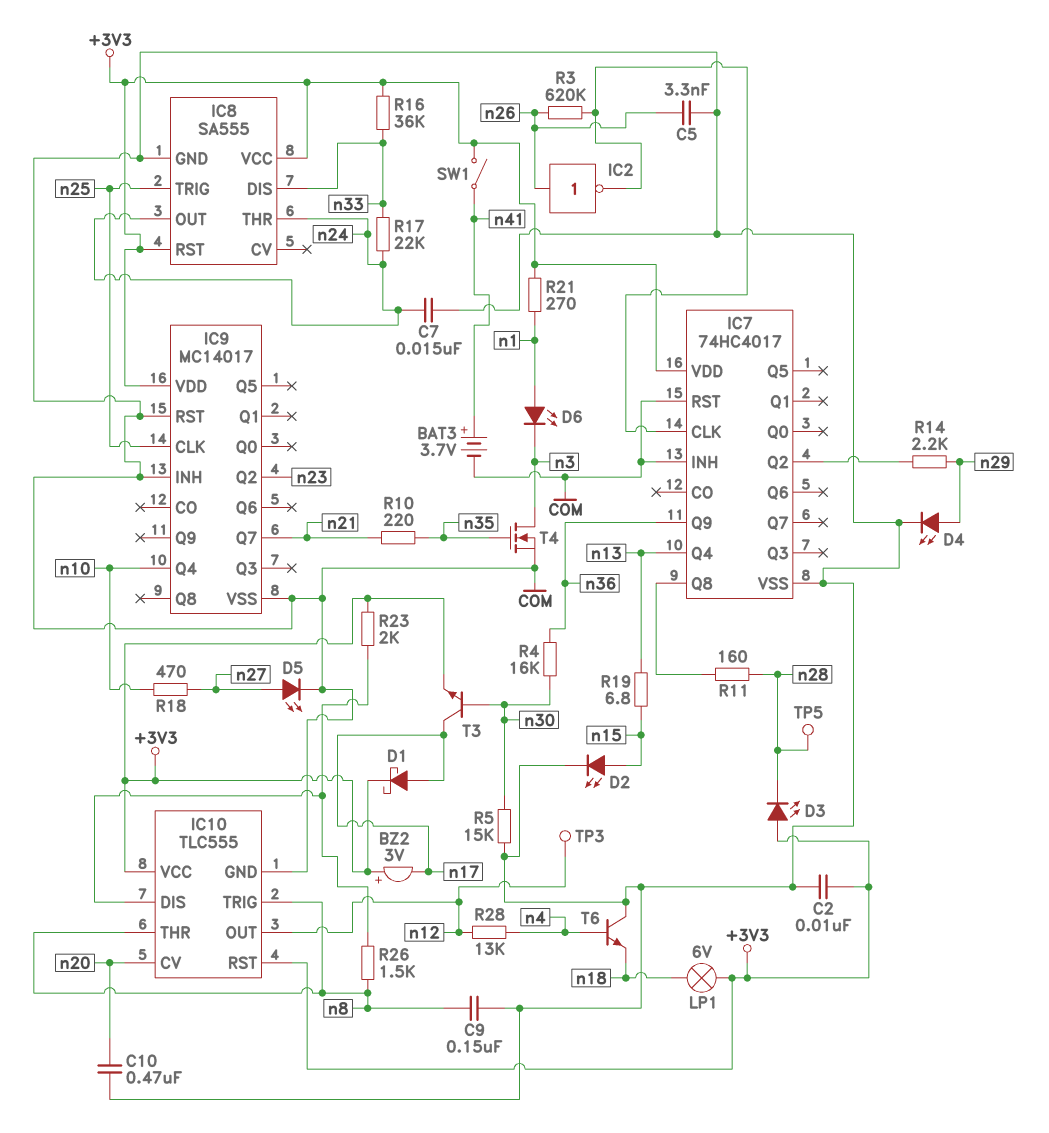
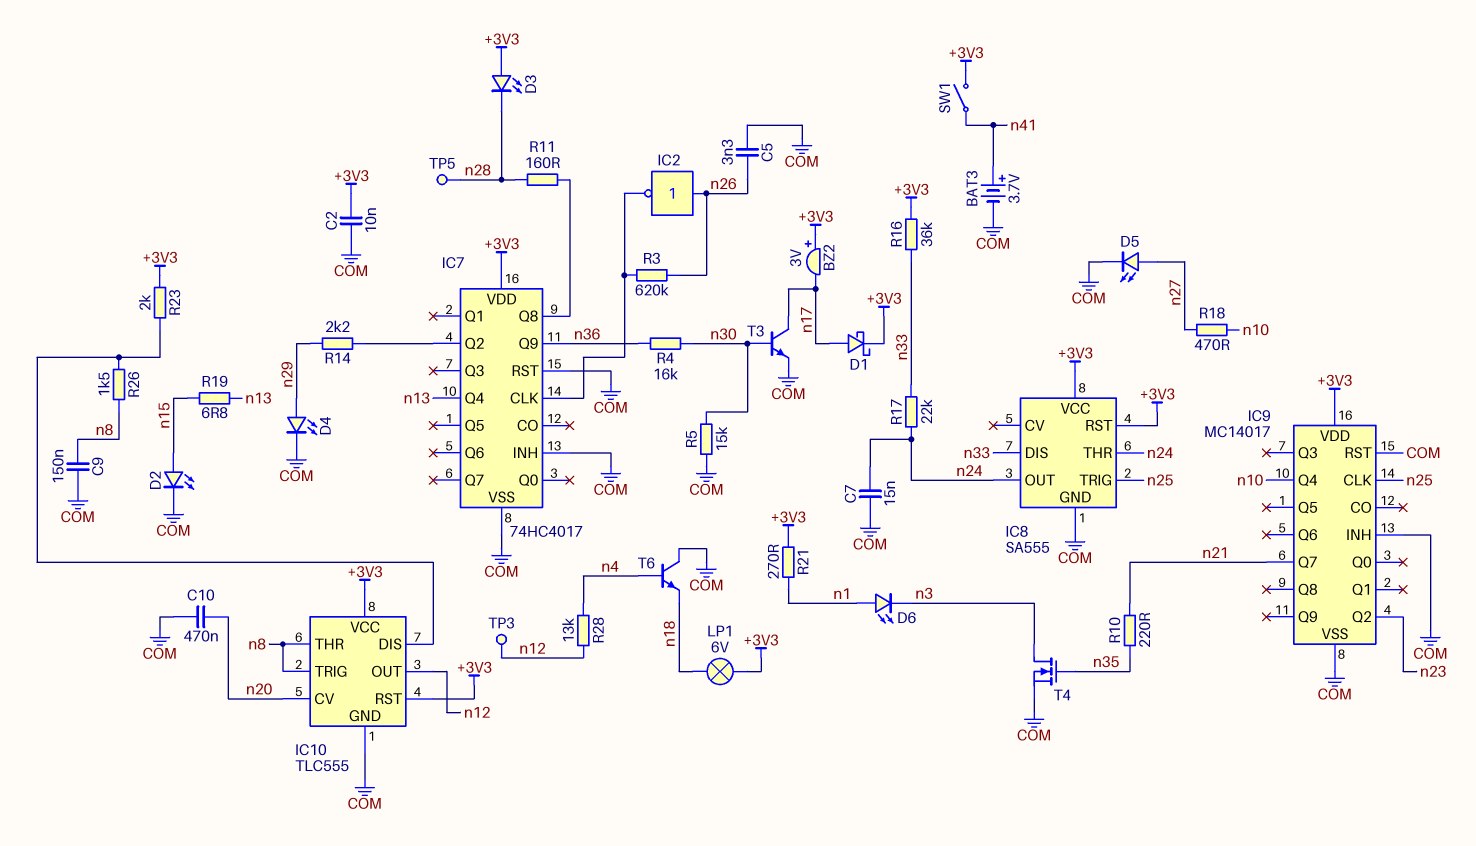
T3: NPN (B n30, C n17, E +3V3) -> NPN (B n30, C n17, E COM)

